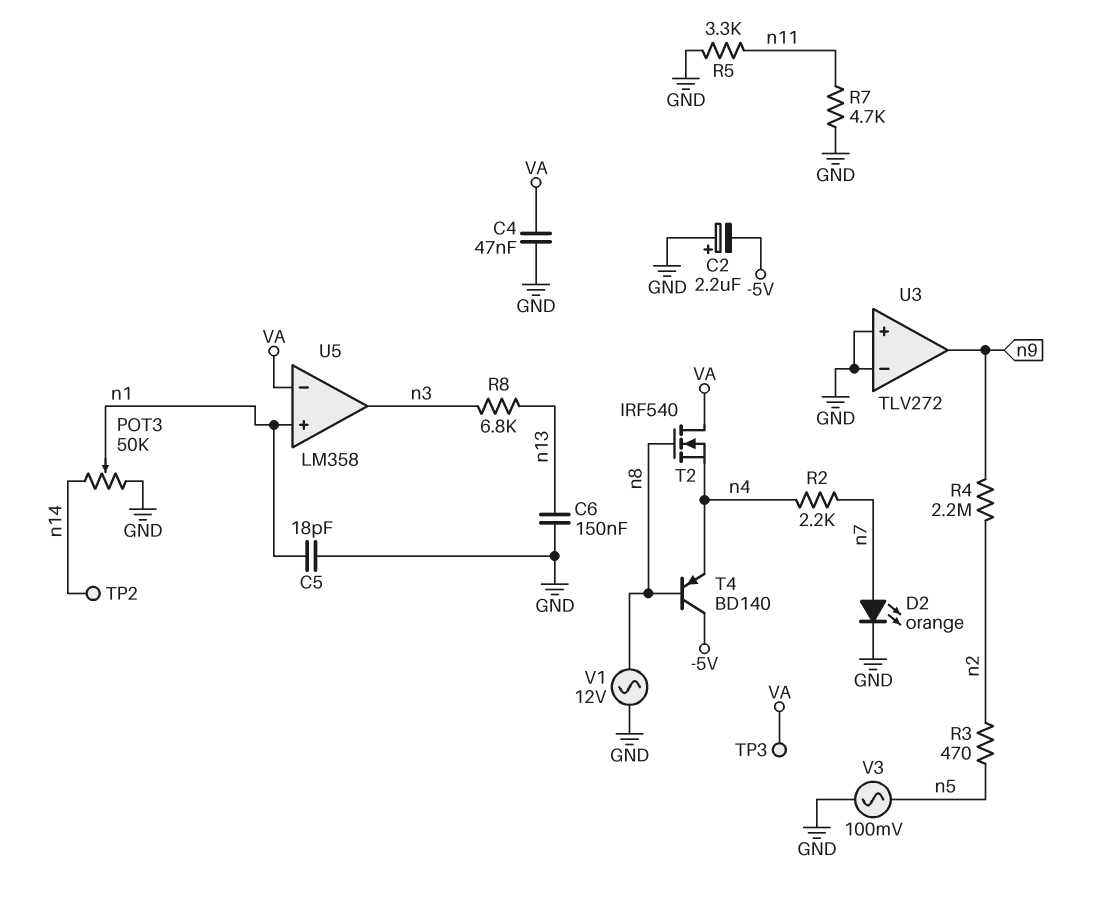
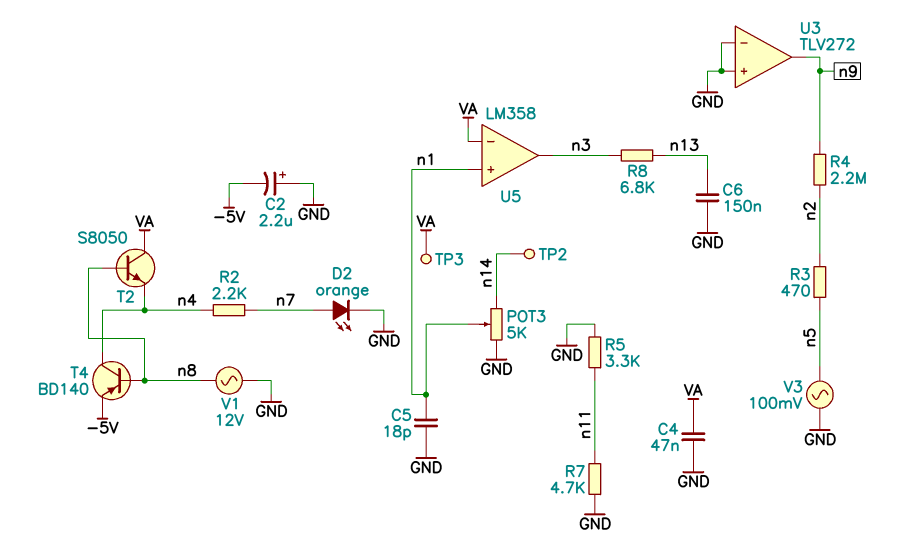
POT3: 50k (GND, n14, wiper n1) -> 5k (GND, n14, wiper n1)
T2: NMOS IRF540 (G n8, D VA, S n4) -> NPN S8050 (B n8, C VA, E n4)
T4: PNP BD140 (B n8, C -5V, E n4) -> PNP BD140 (B n8, C n4, E -5V)

